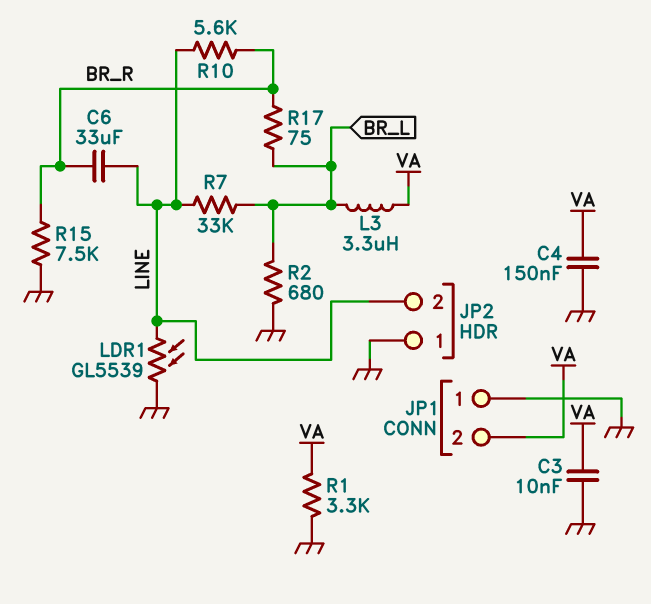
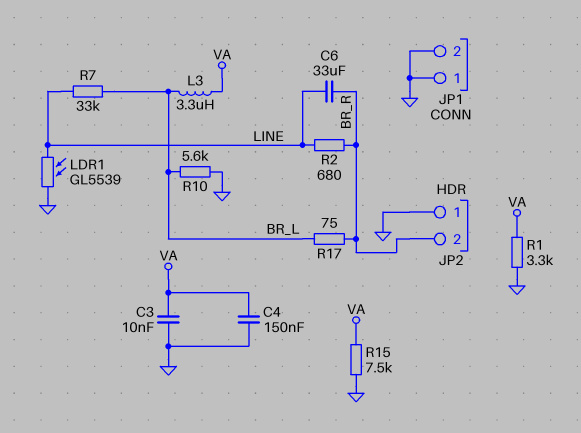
JP1 pin 2: VA -> GND
JP2 pin 2: LINE -> BR_R
R2: 680 (BR_L, GND) -> 680 (BR_R, LINE)
R10: 5.6k (BR_R, LINE) -> 5.6k (BR_L, GND)
R15: 7.5k (BR_R, GND) -> 7.5k (GND, VA)

